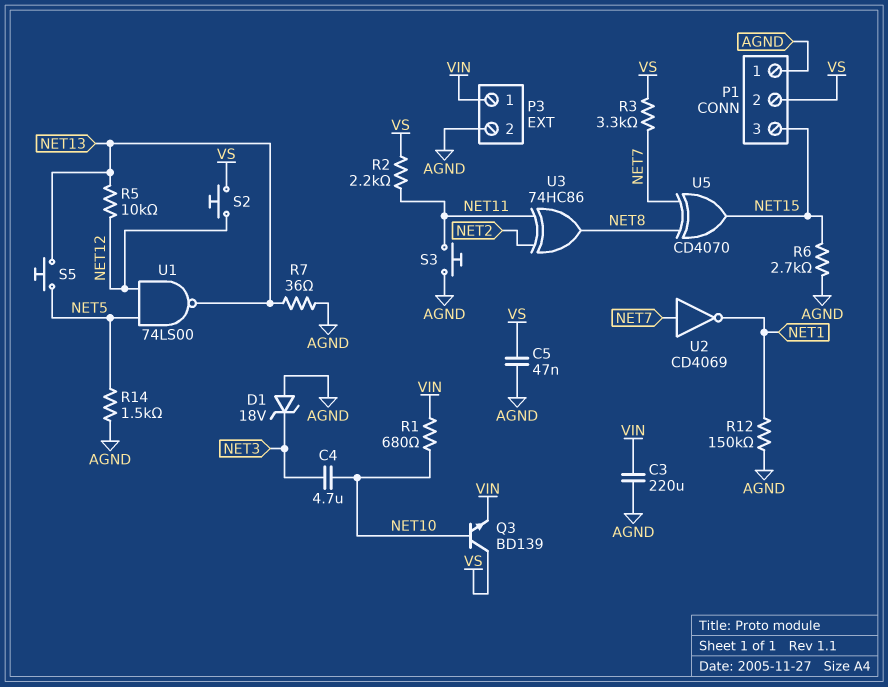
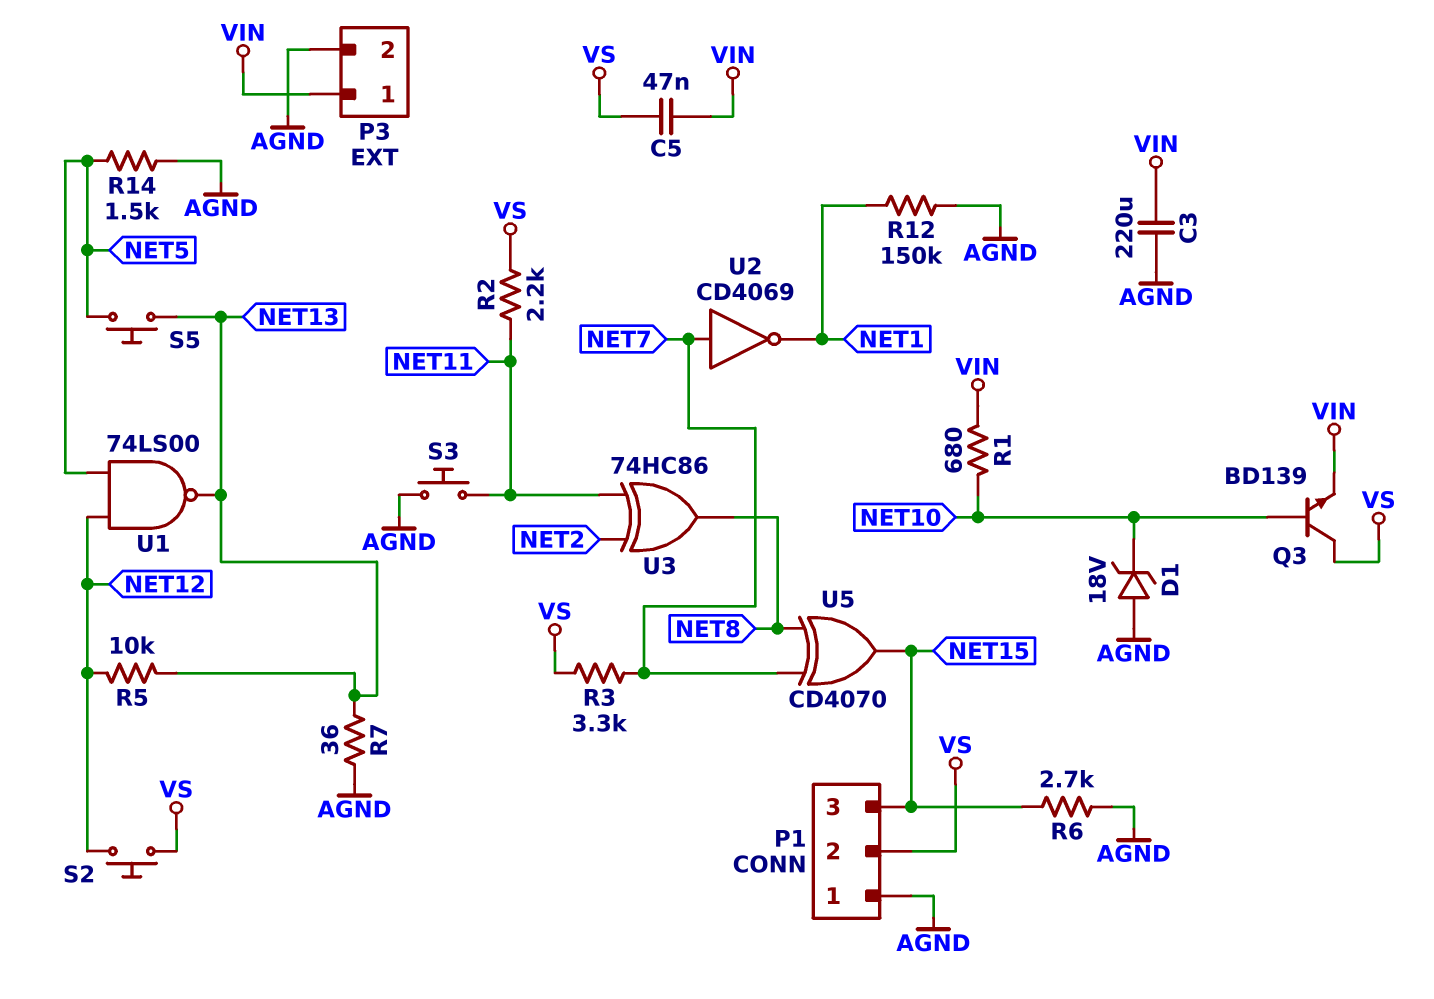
C4: 4.7uF (NET3, NET10) -> none
C5: 47nF (AGND, VS) -> 47nF (VIN, VS)
D1: zener 18V (A AGND, K NET3) -> zener 18V (A AGND, K NET10)

